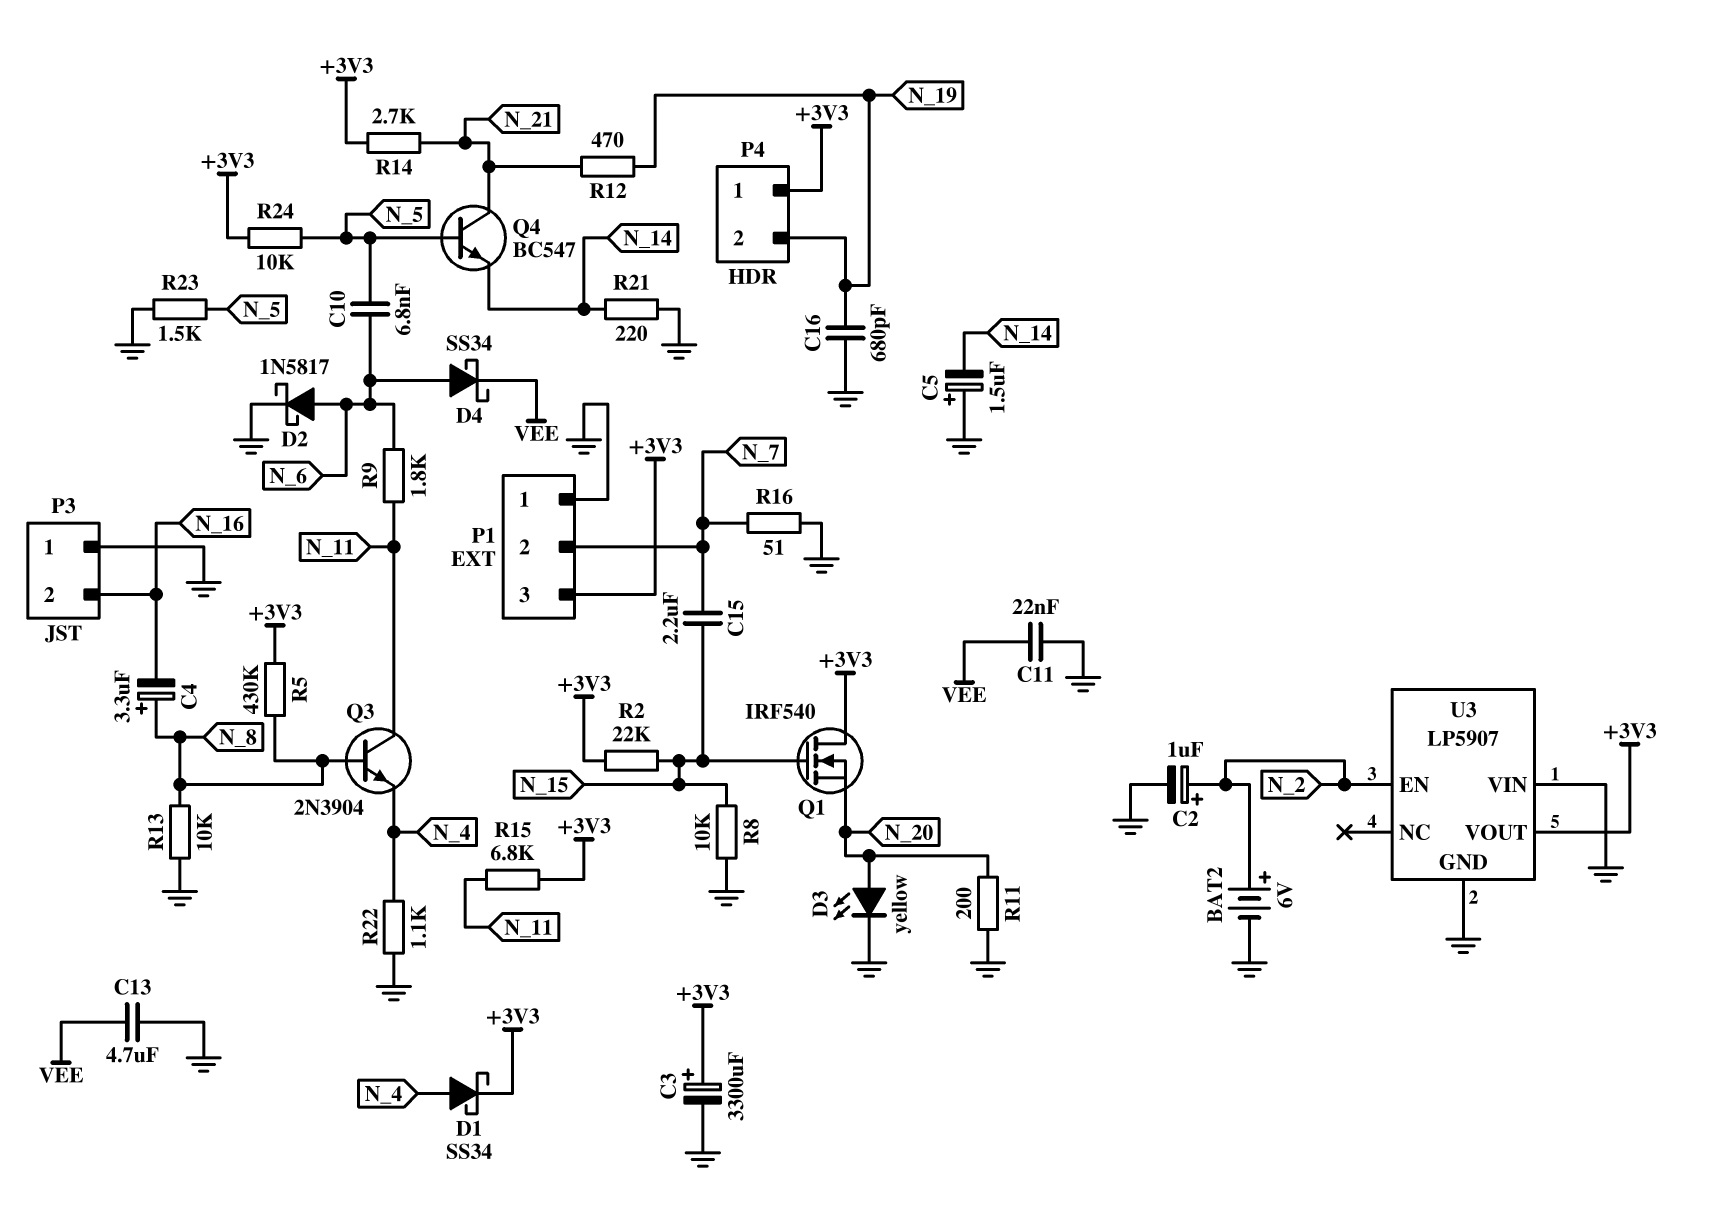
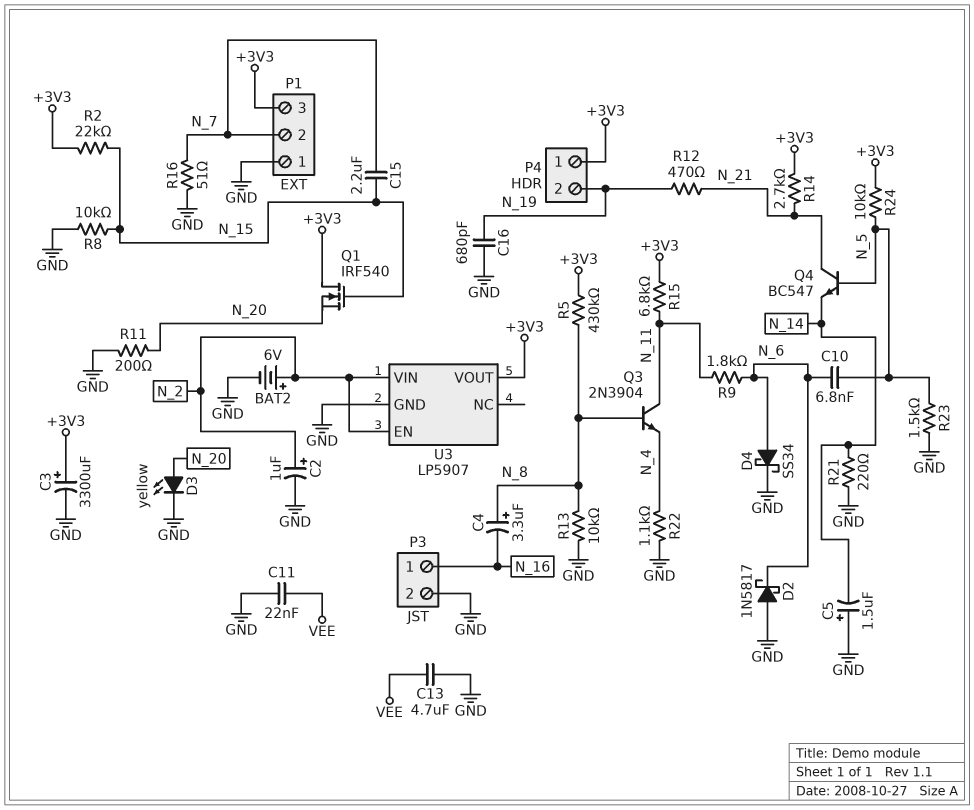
D1: schottky SS34 (A N_4, K +3V3) -> none
D2: schottky 1N5817 (A N_6, K GND) -> schottky 1N5817 (A GND, K N_6)
D4: schottky SS34 (A N_6, K VEE) -> schottky SS34 (A N_6, K GND)
P3 pin 1: GND -> N_16
P3 pin 2: N_16 -> GND
U3 pin VIN: GND -> N_2

